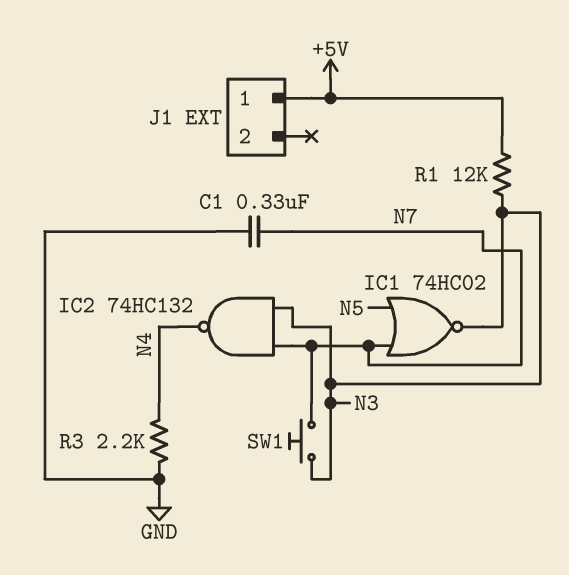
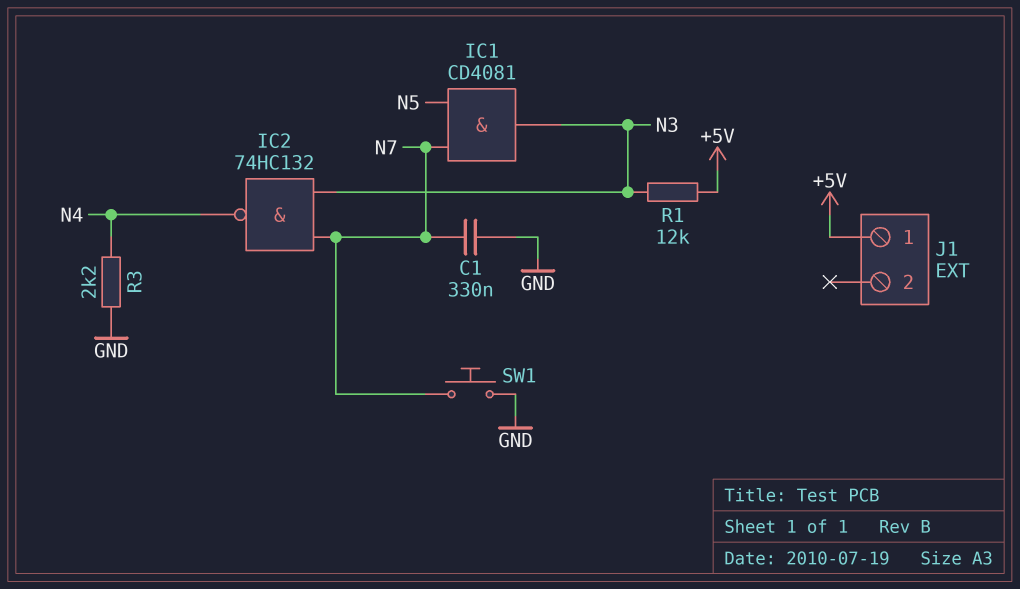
IC1: NOR 74HC02 (in N5, in N7, out N3) -> AND CD4081 (in N5, in N7, out N3)
SW1: button (N3, N7) -> button (GND, N7)

